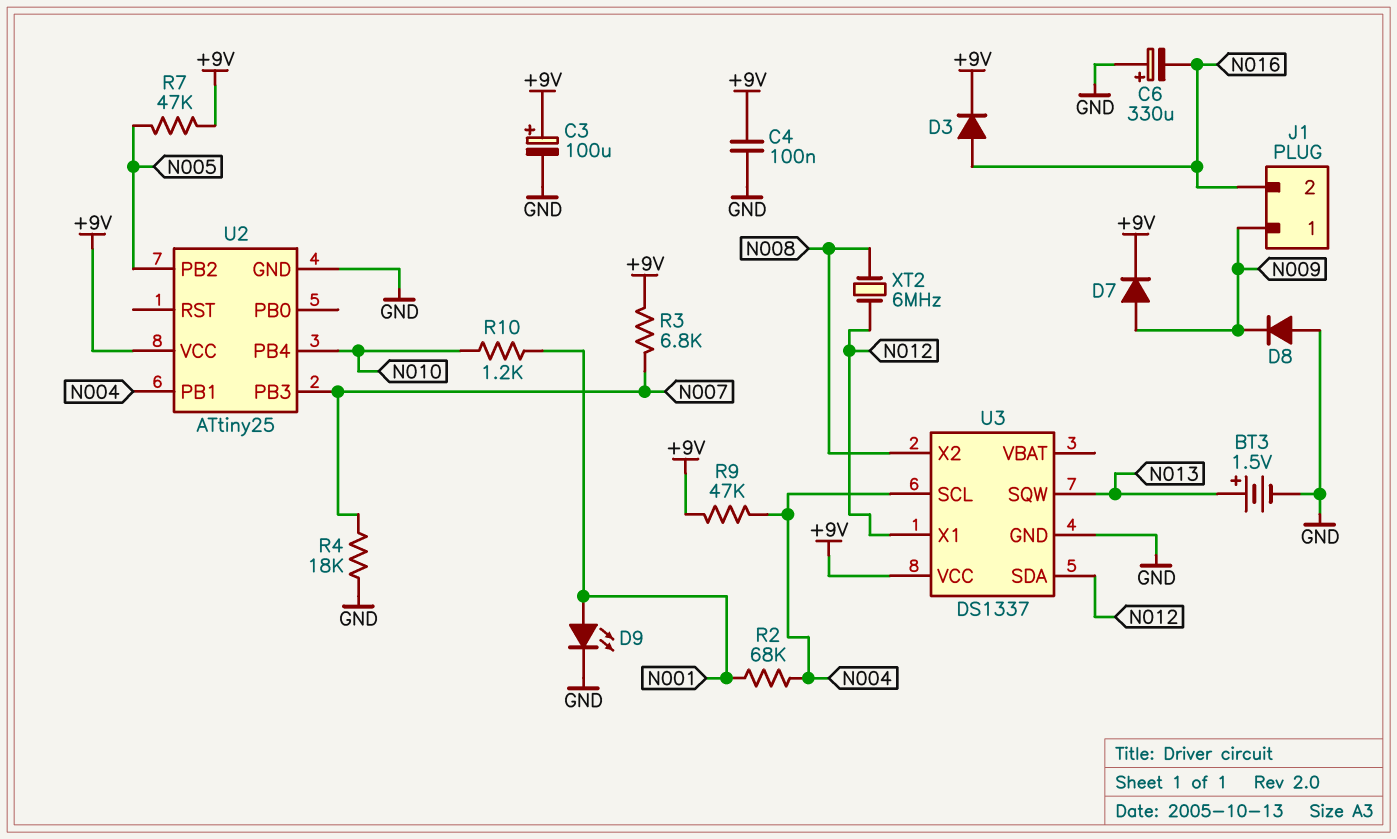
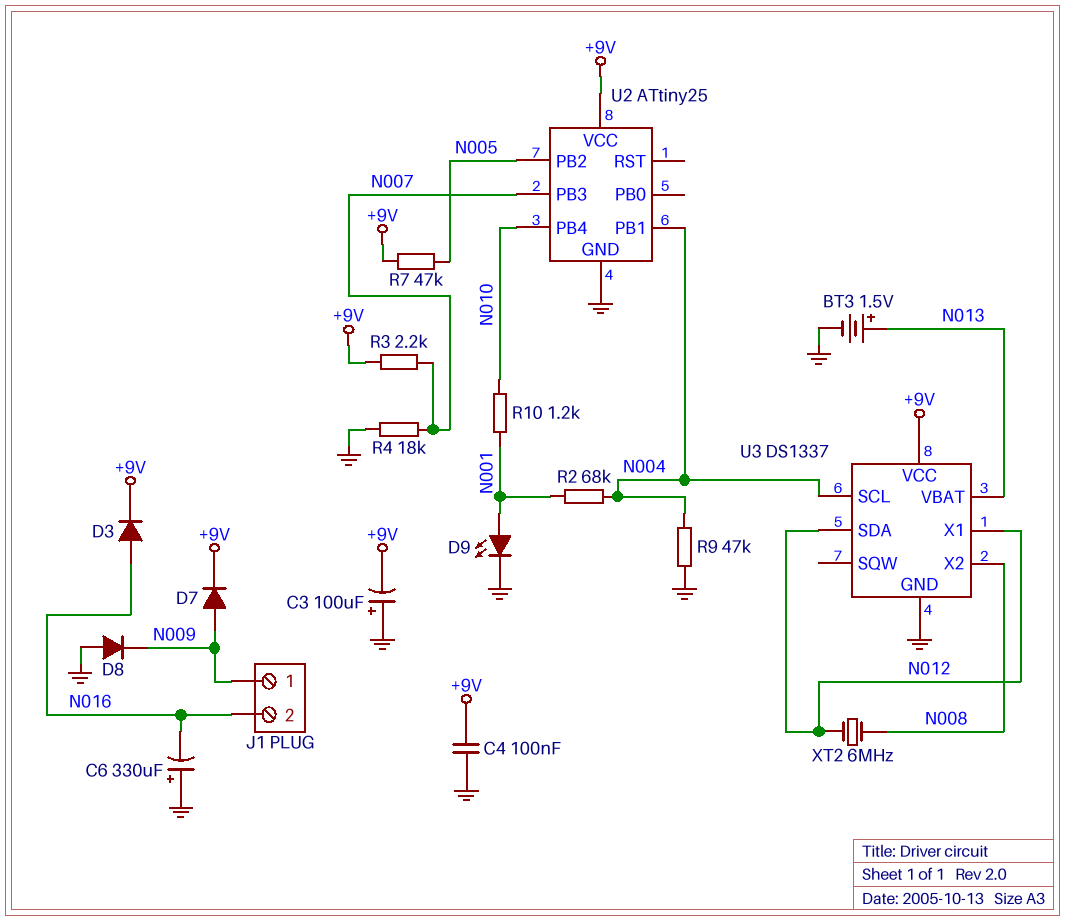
C3: 100uF (plus +9V, minus GND) -> 100uF (plus GND, minus +9V)
R3: 6.8k (+9V, N007) -> 2.2k (+9V, N007)
R9: 47k (+9V, N004) -> 47k (GND, N004)
U3 pin SQW: N013 -> none
U3 pin VBAT: none -> N013

